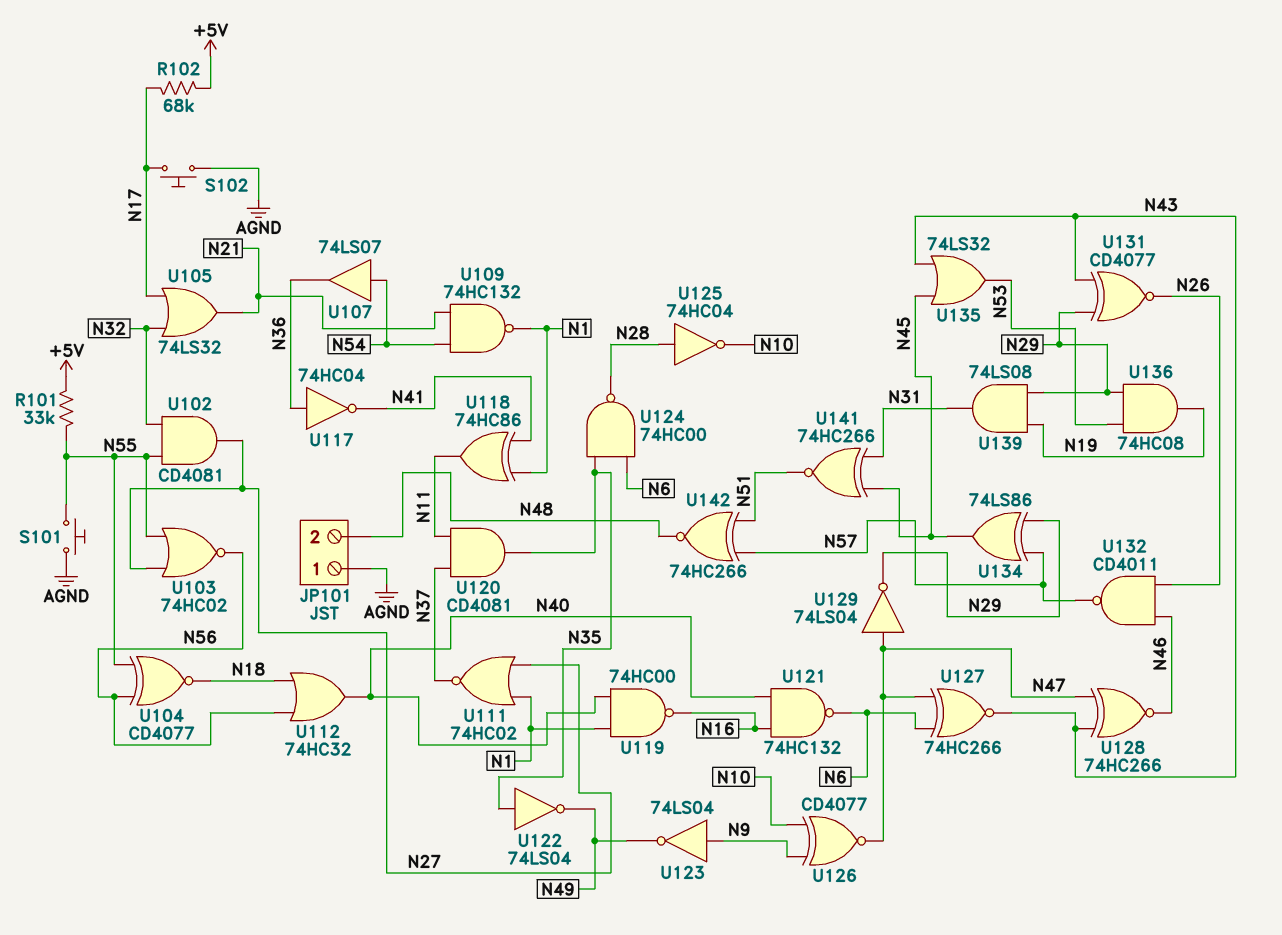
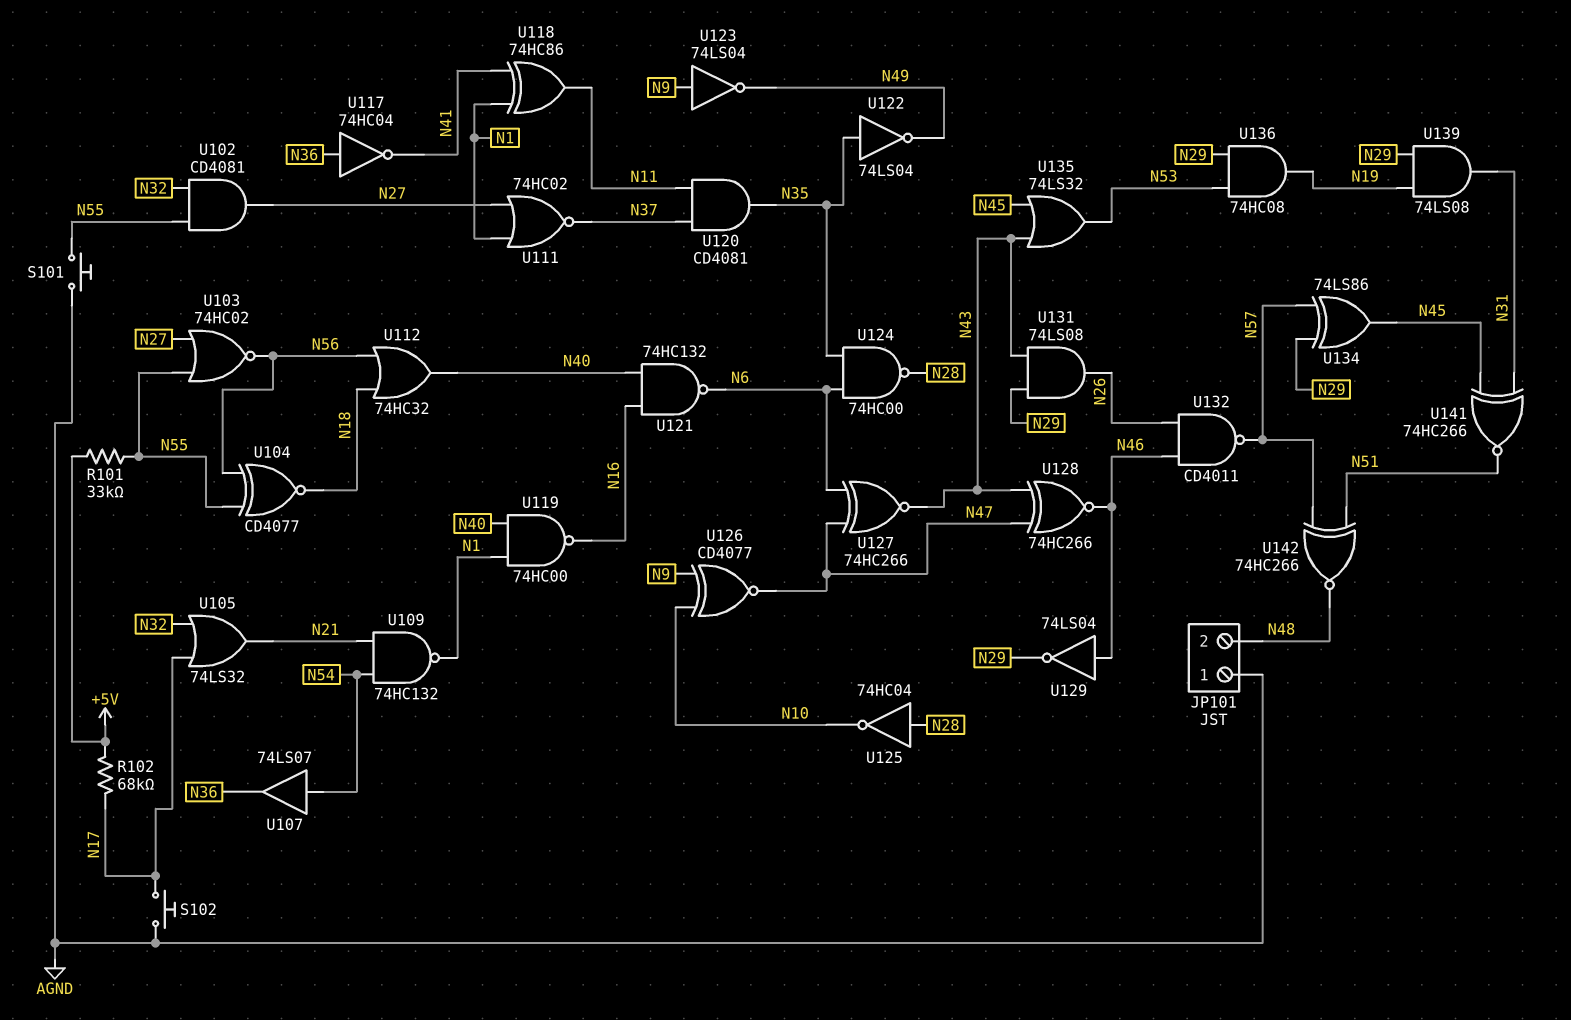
U129: NOT 74LS04 (in N47, out N29) -> NOT 74LS04 (in N46, out N29)
U131: XNOR CD4077 (in N29, in N43, out N26) -> AND 74LS08 (in N29, in N43, out N26)

